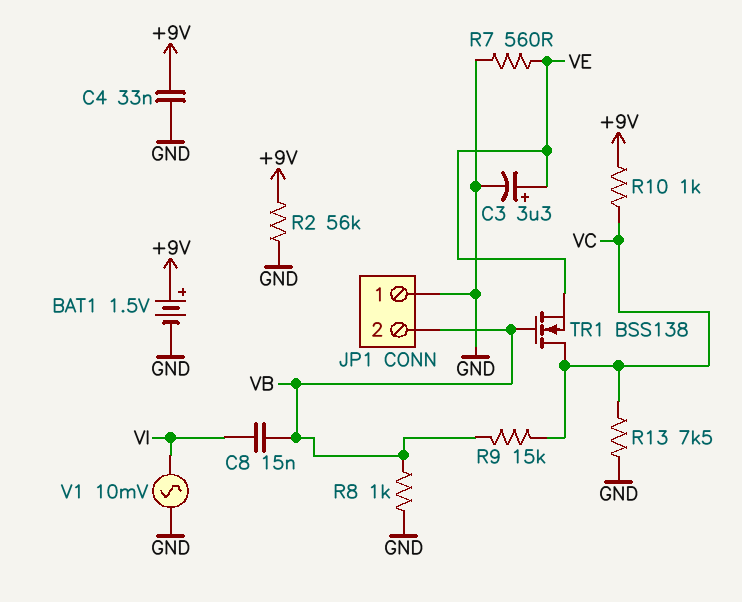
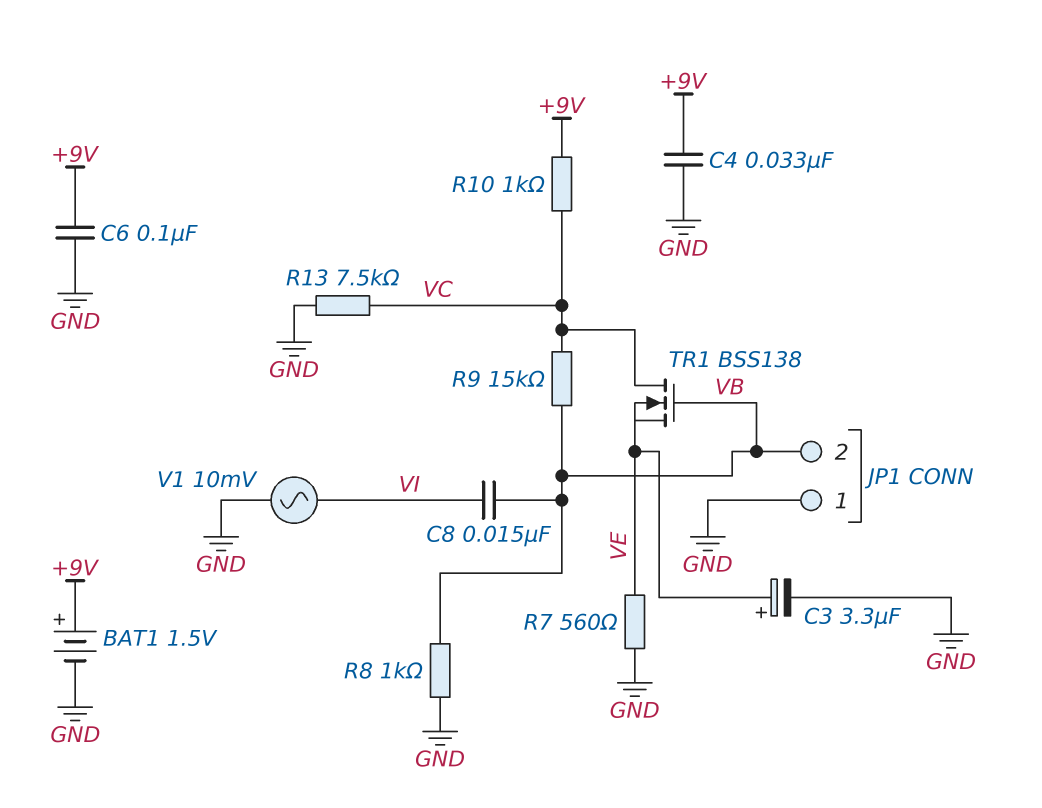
C6: none -> 100nF (+9V, GND)
R2: 56k (+9V, GND) -> none

